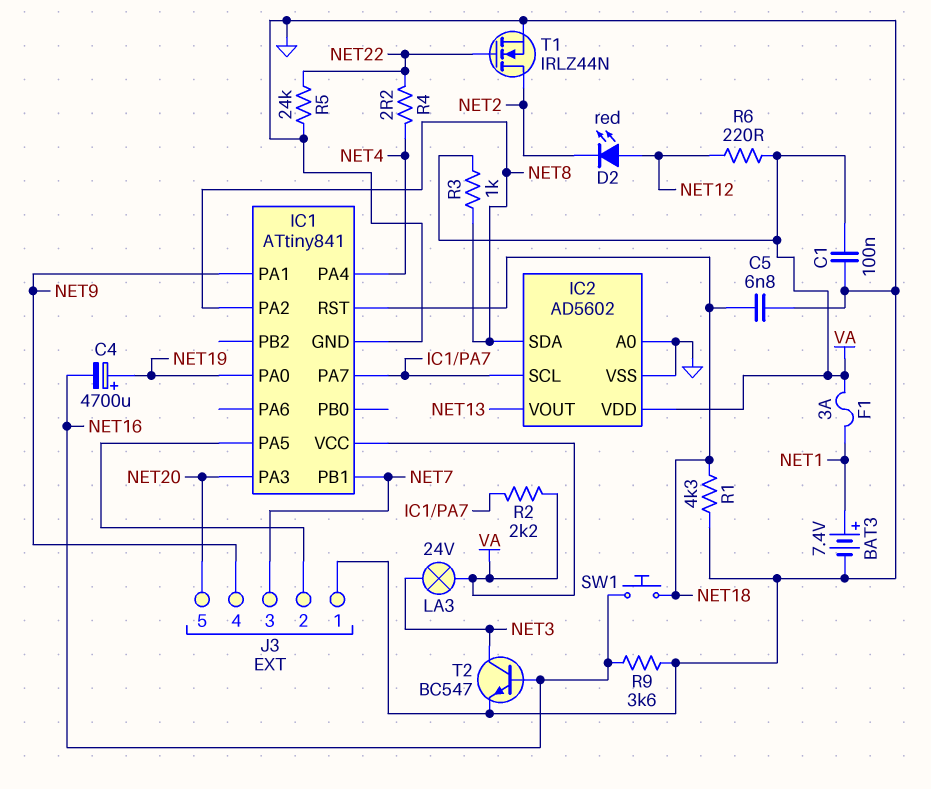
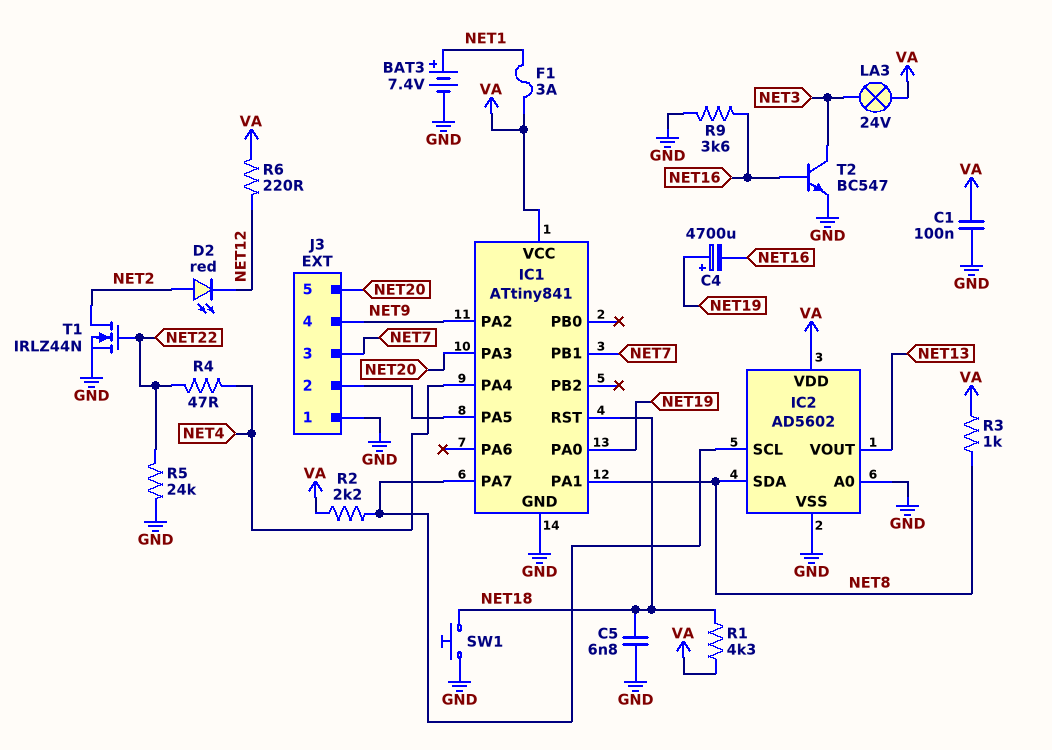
D2: LED red (A NET12, K NET2) -> LED red (A NET2, K NET12)
IC1 pin PA1: NET9 -> NET8
IC1 pin PA2: NET8 -> NET9
R1: 4.3k (GND, NET18) -> 4.3k (NET18, VA)
R4: 2.2 (NET4, NET22) -> 47 (NET4, NET22)
SW1: button (NET16, NET18) -> button (GND, NET18)

